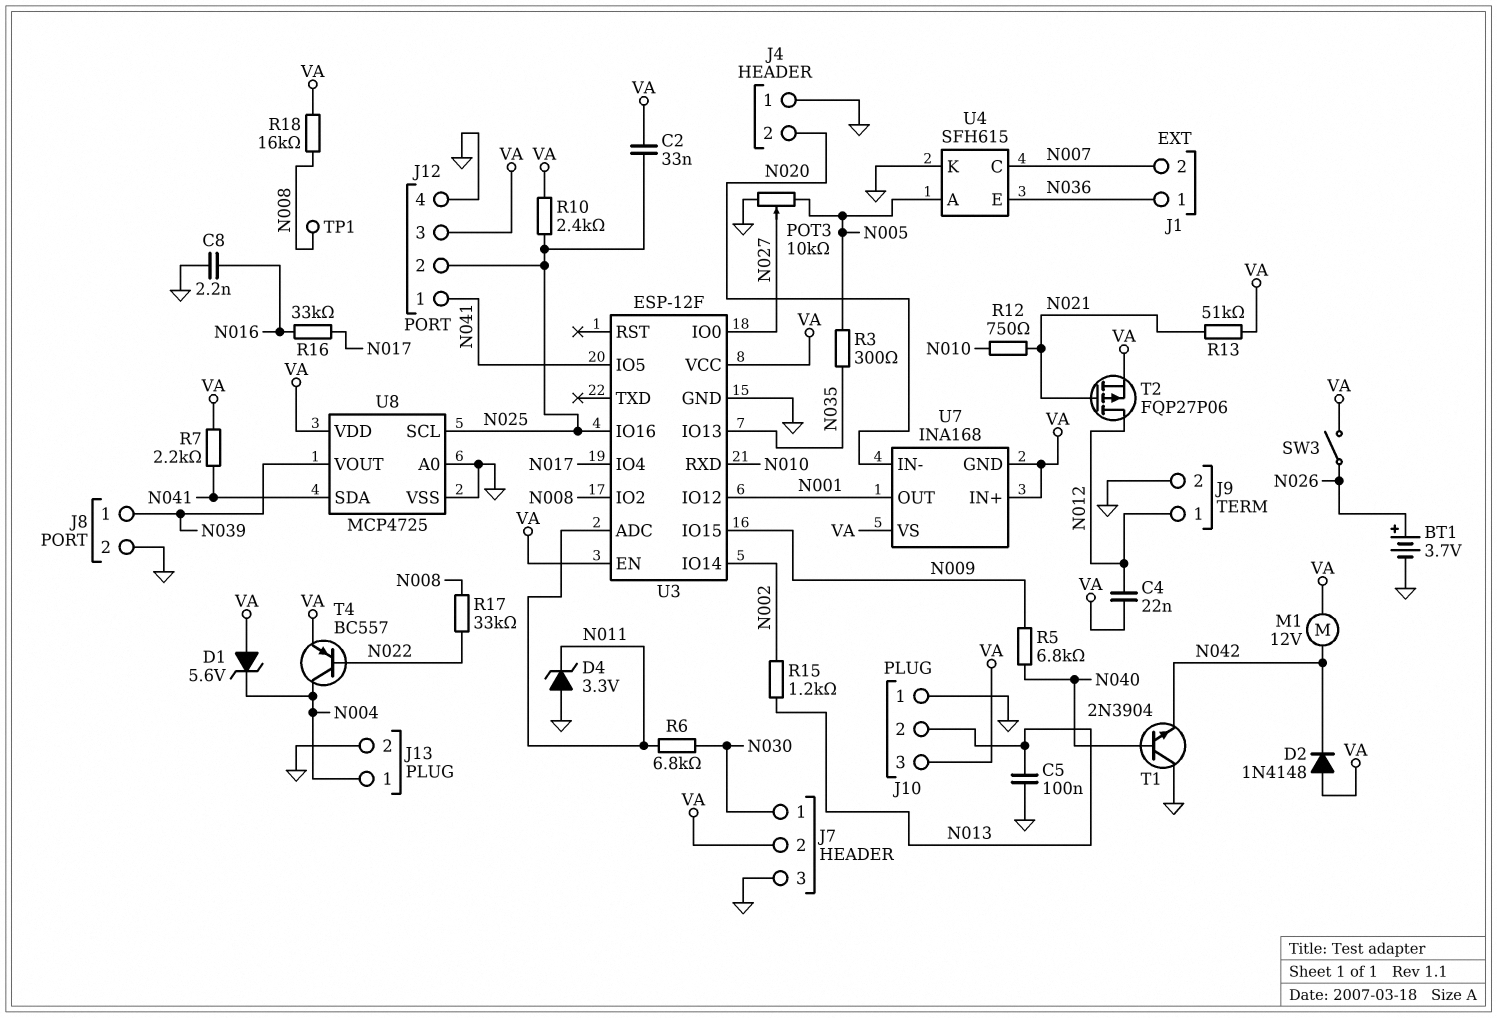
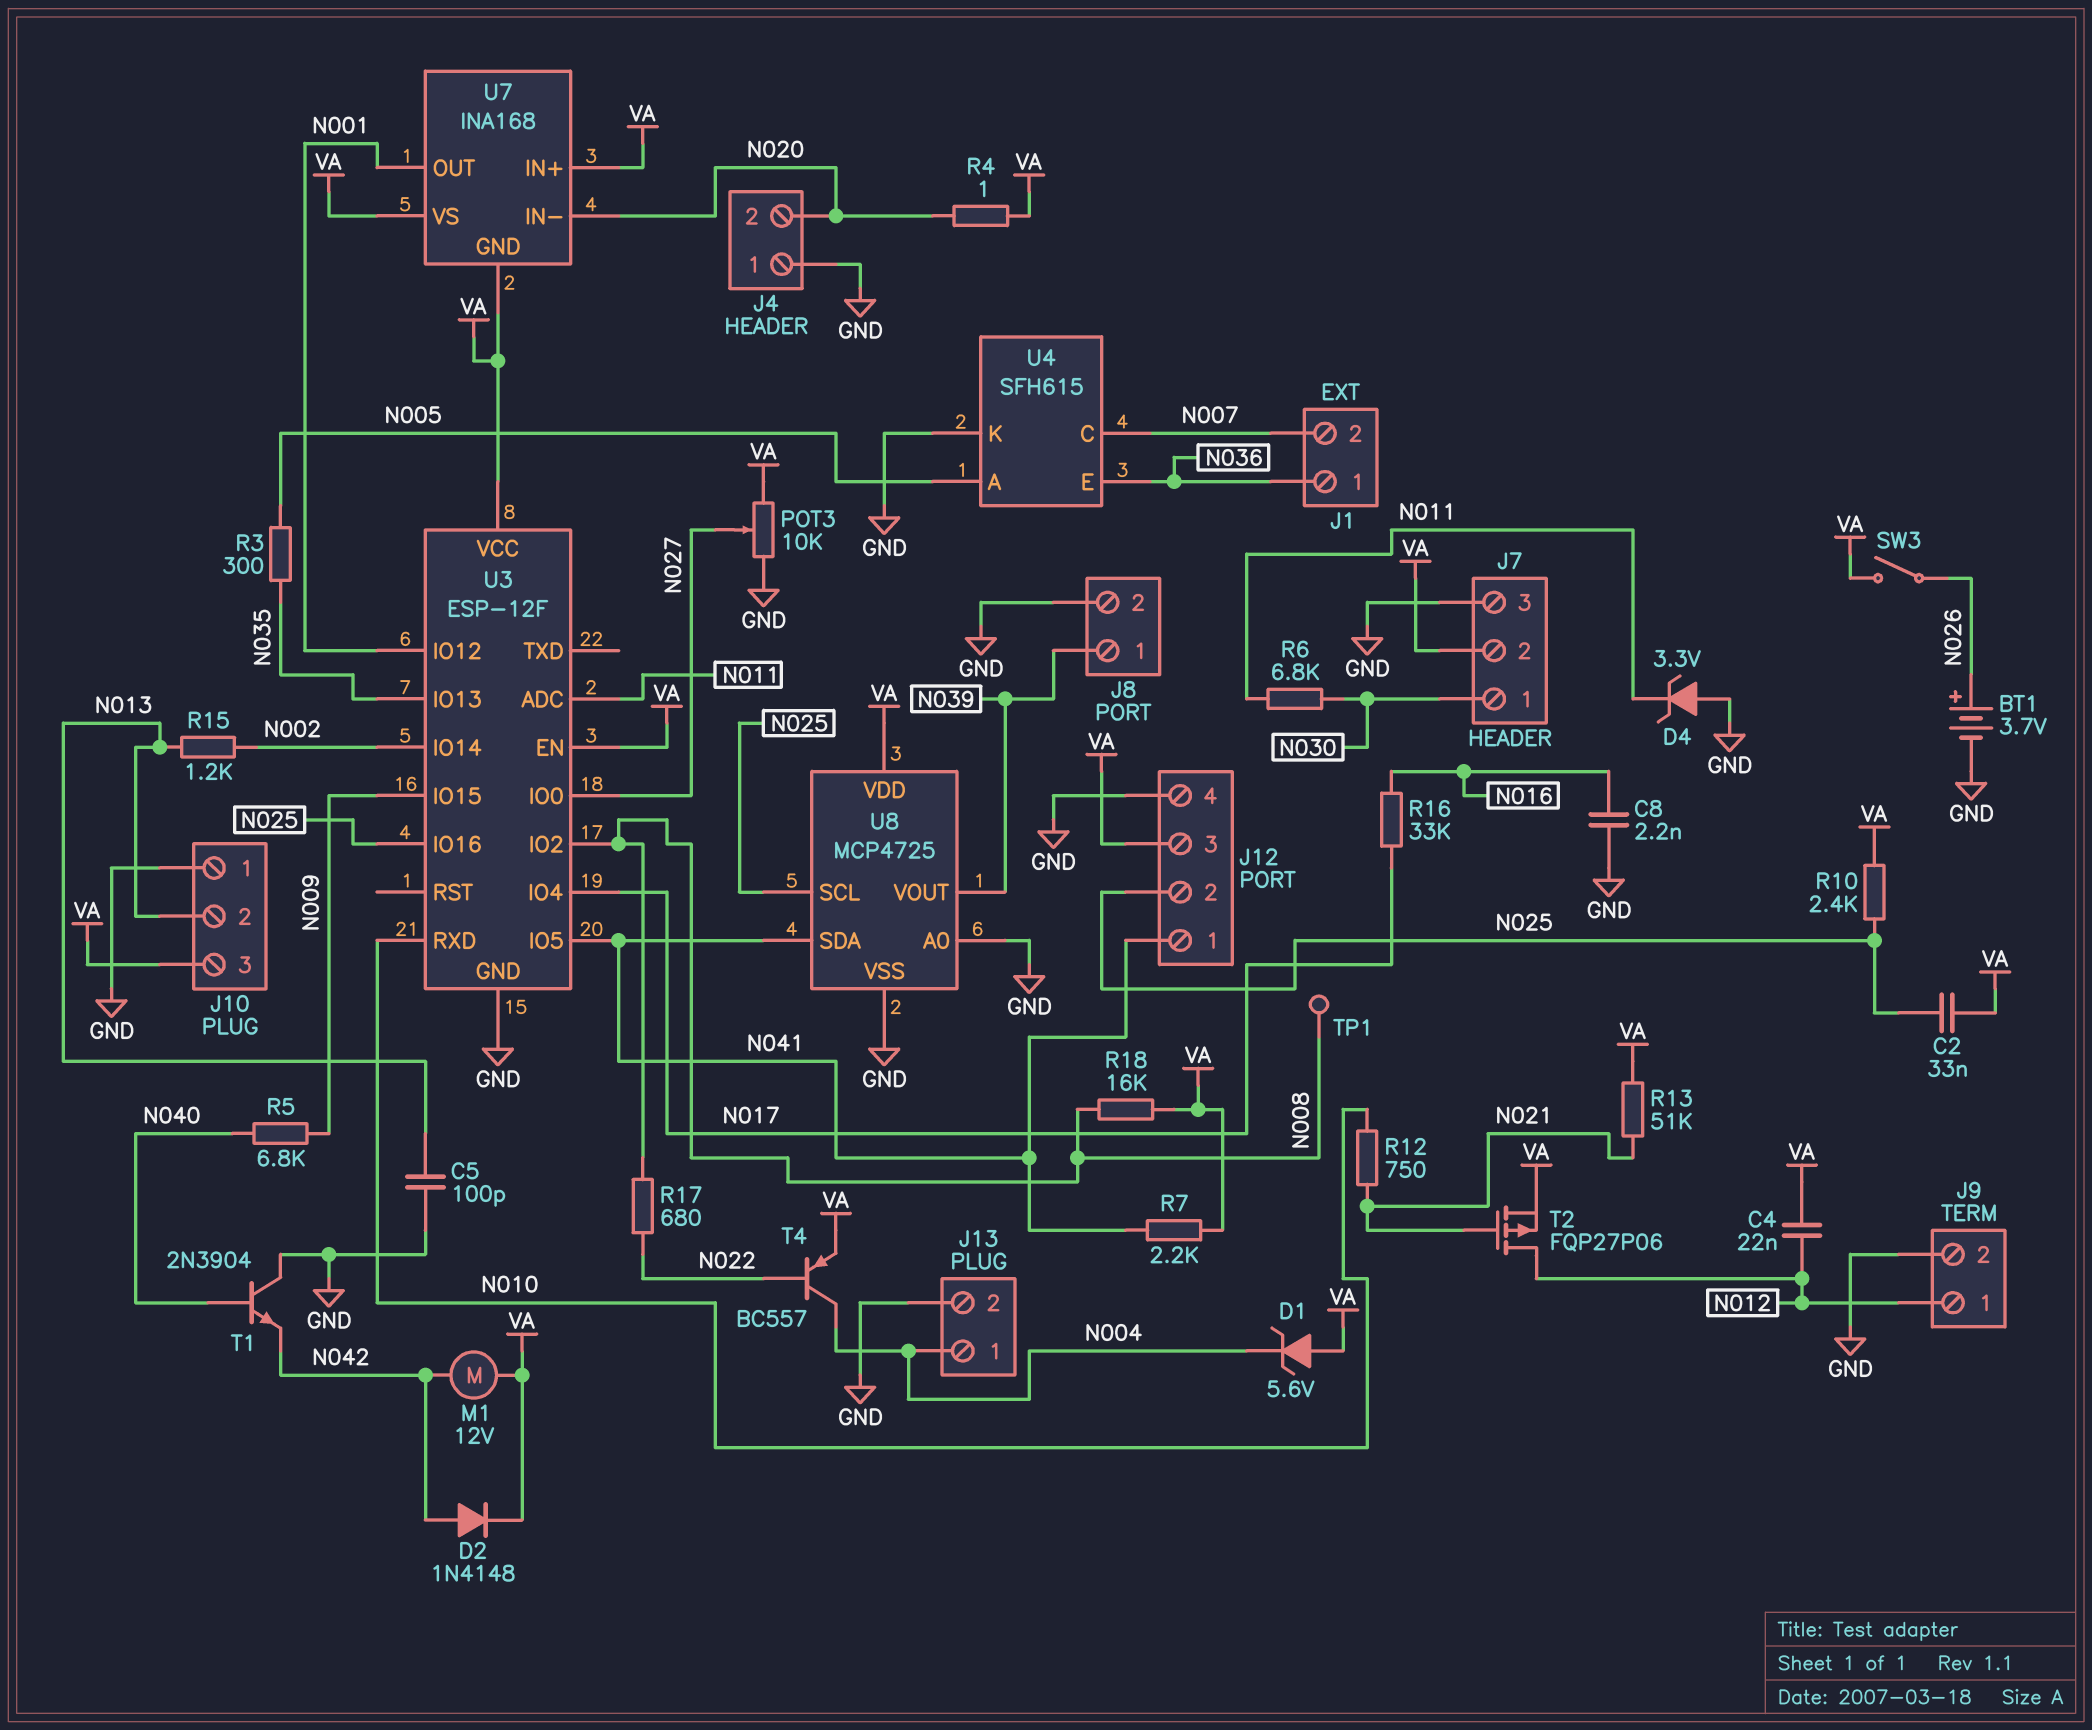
C5: 100nF (GND, N013) -> 100pF (GND, N013)
D2: diode 1N4148 (A VA, K N042) -> diode 1N4148 (A N042, K VA)
POT3: 10k (GND, N005, wiper N027) -> 10k (GND, VA, wiper N027)
R4: none -> 1 (N020, VA)
R17: 33k (N008, N022) -> 680 (N008, N022)

